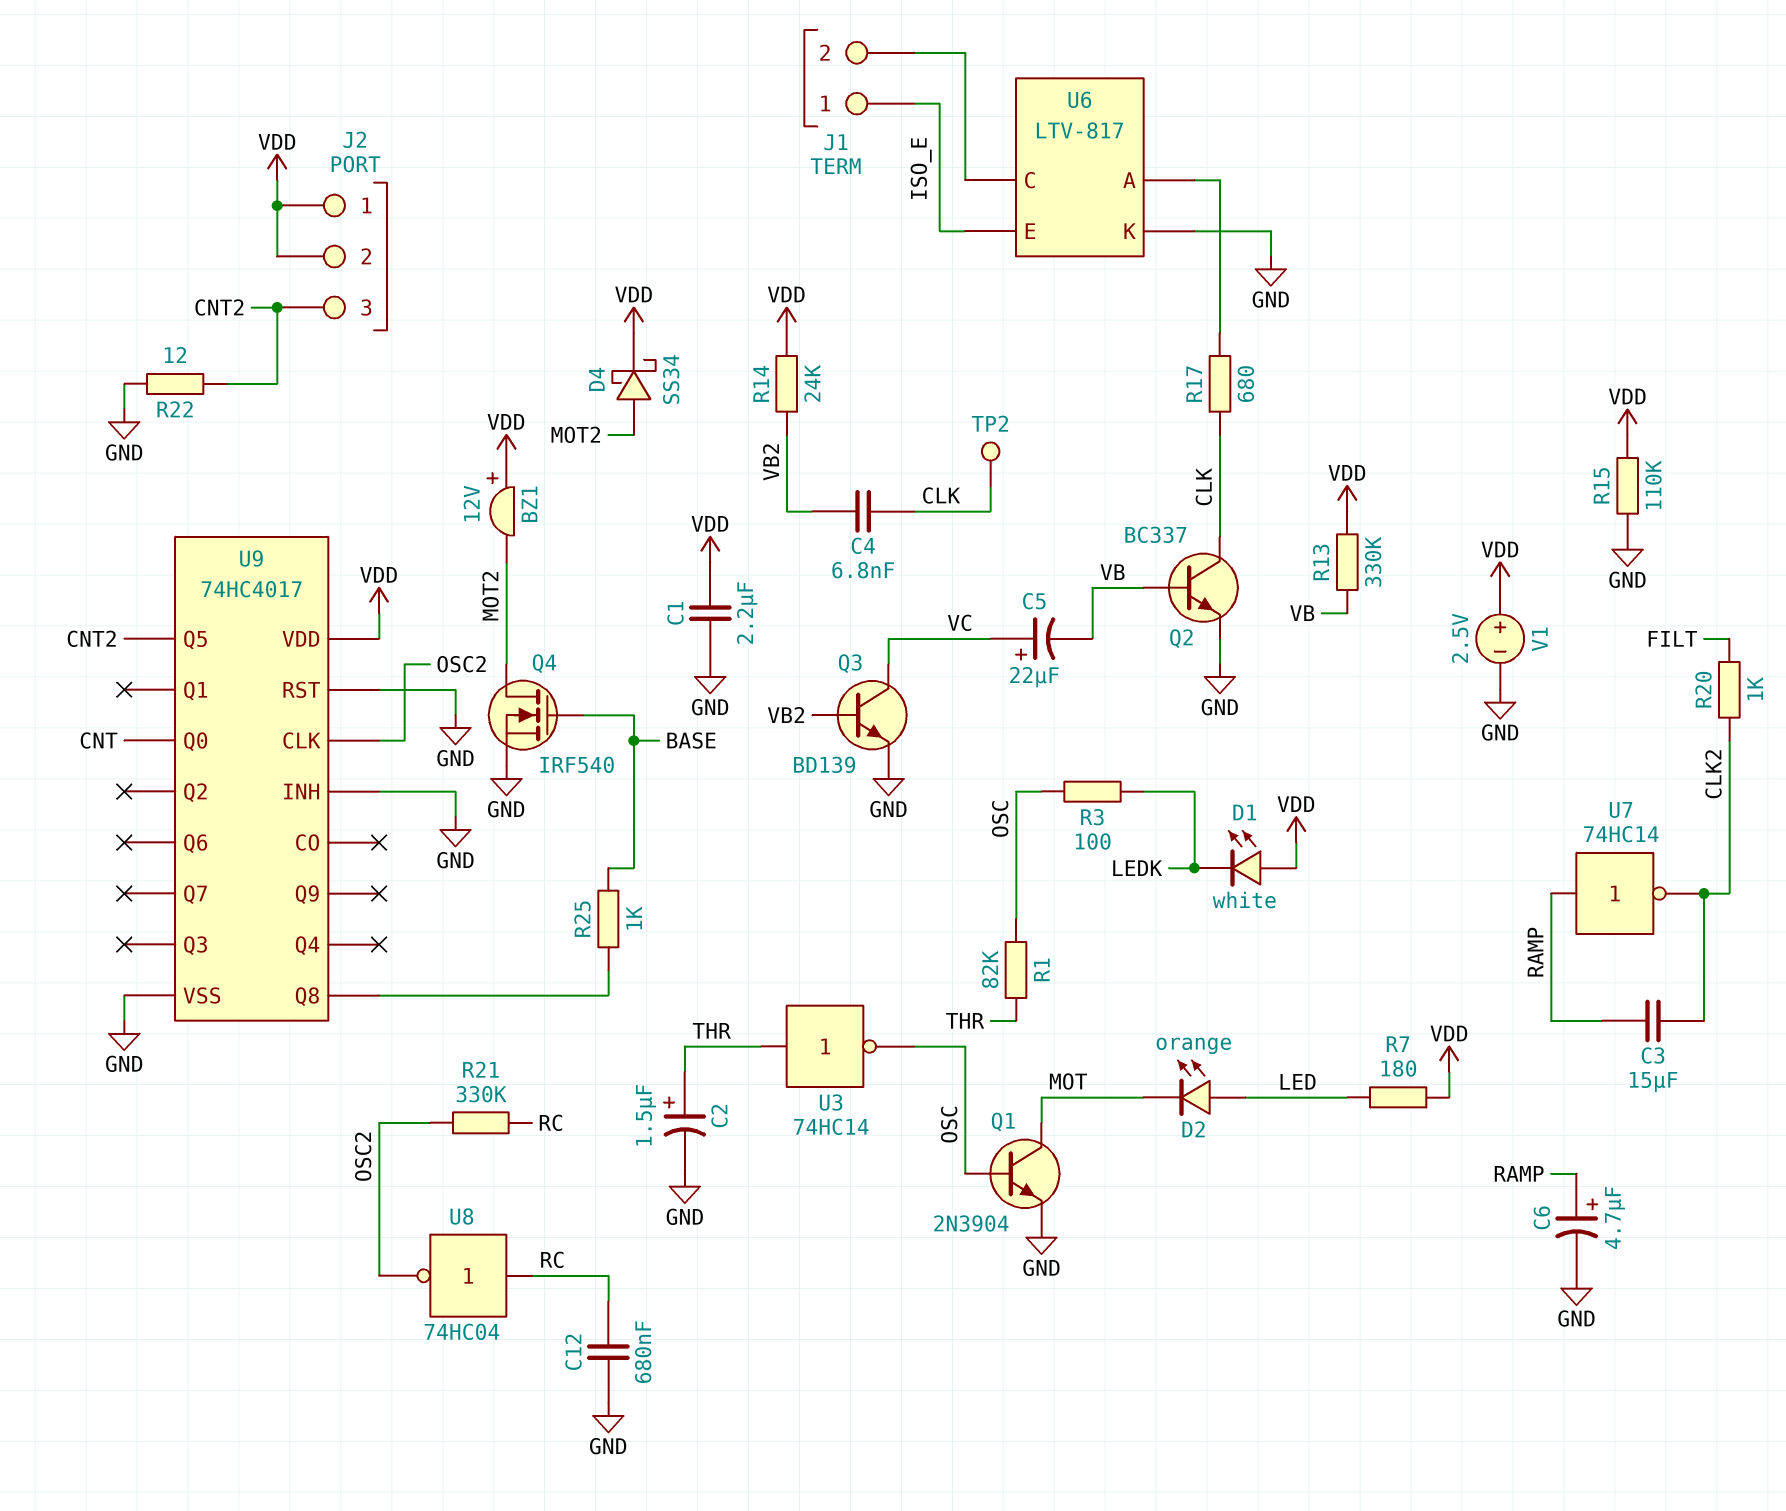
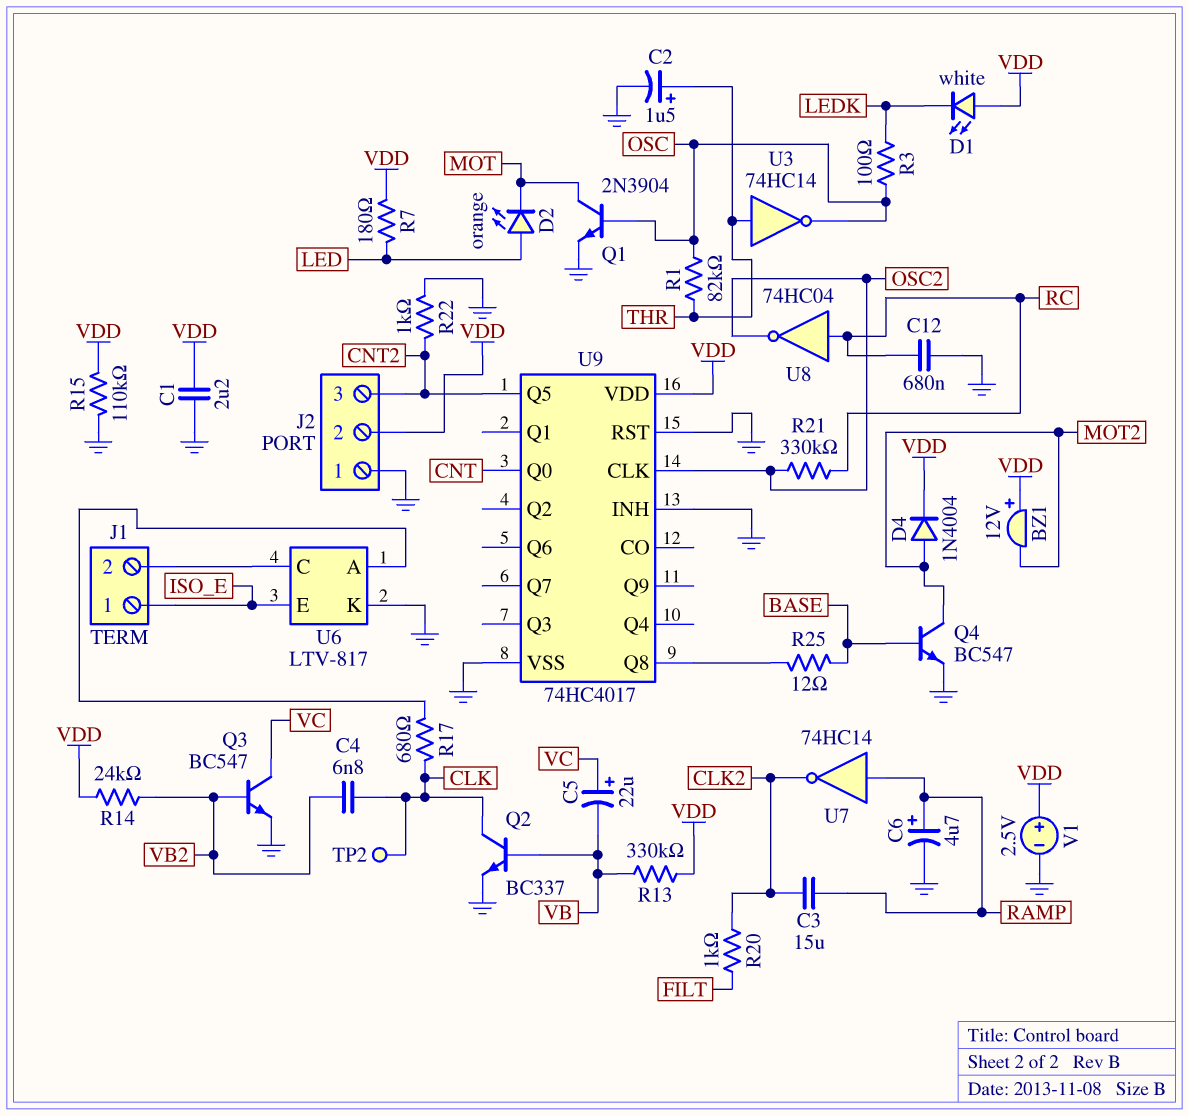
D4: schottky SS34 (A MOT2, K VDD) -> diode 1N4004 (A MOT2, K VDD)
J2 pin 1: VDD -> GND
Q3: NPN BD139 (B VB2, C VC, E GND) -> NPN BC547 (B VB2, C VC, E GND)
Q4: NMOS IRF540 (G BASE, D MOT2, S GND) -> NPN BC547 (B BASE, C MOT2, E GND)
R22: 12 (CNT2, GND) -> 1k (CNT2, GND)
R25: 1k (BASE, U9/Q8) -> 12 (BASE, U9/Q8)

